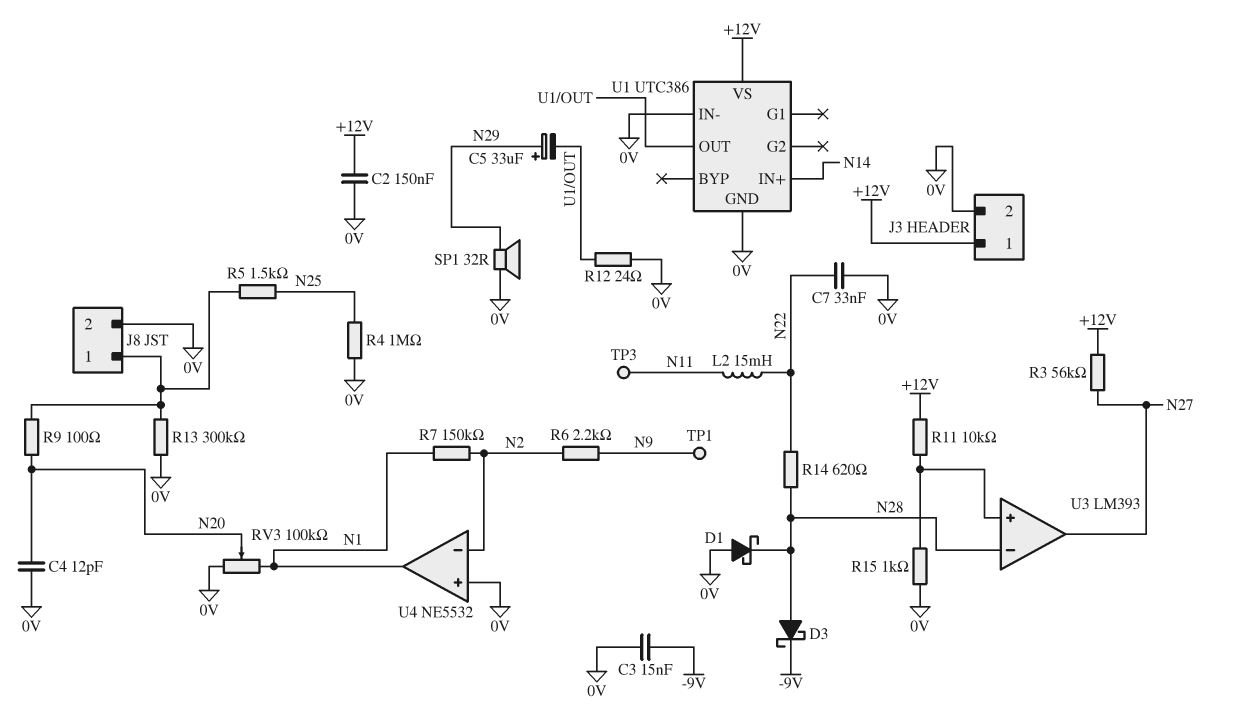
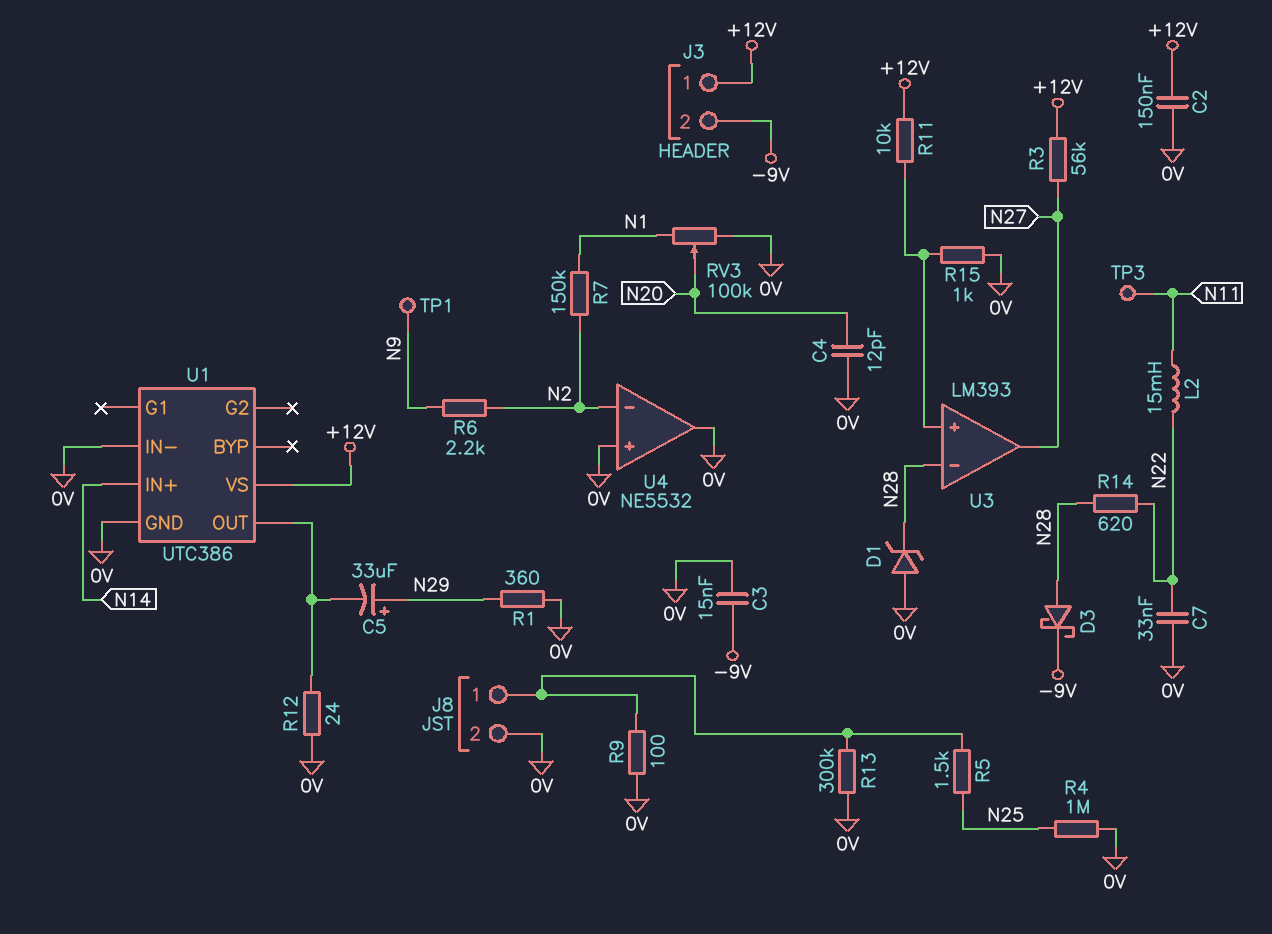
D1: schottky (A 0V, K N28) -> zener (A 0V, K N28)
J3 pin 2: 0V -> -9V
R1: none -> 360 (0V, N29)
R9: 100 (J8/1, N20) -> 100 (0V, J8/1)
SP1: speaker 32R (0V, N29) -> none
U4 pin out: N1 -> 0V

